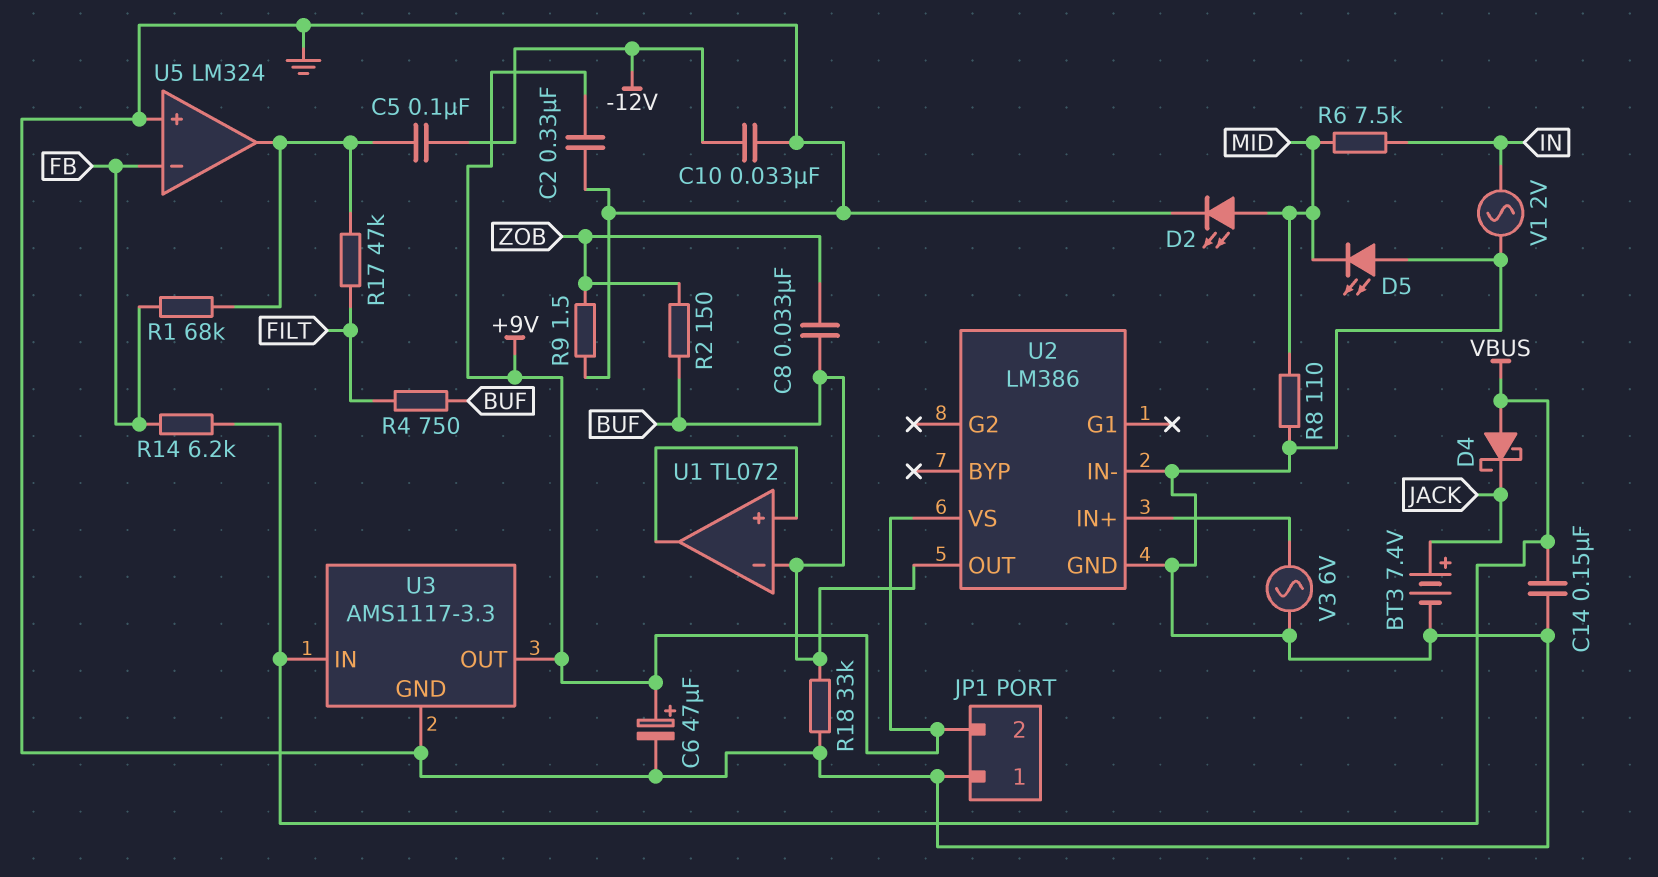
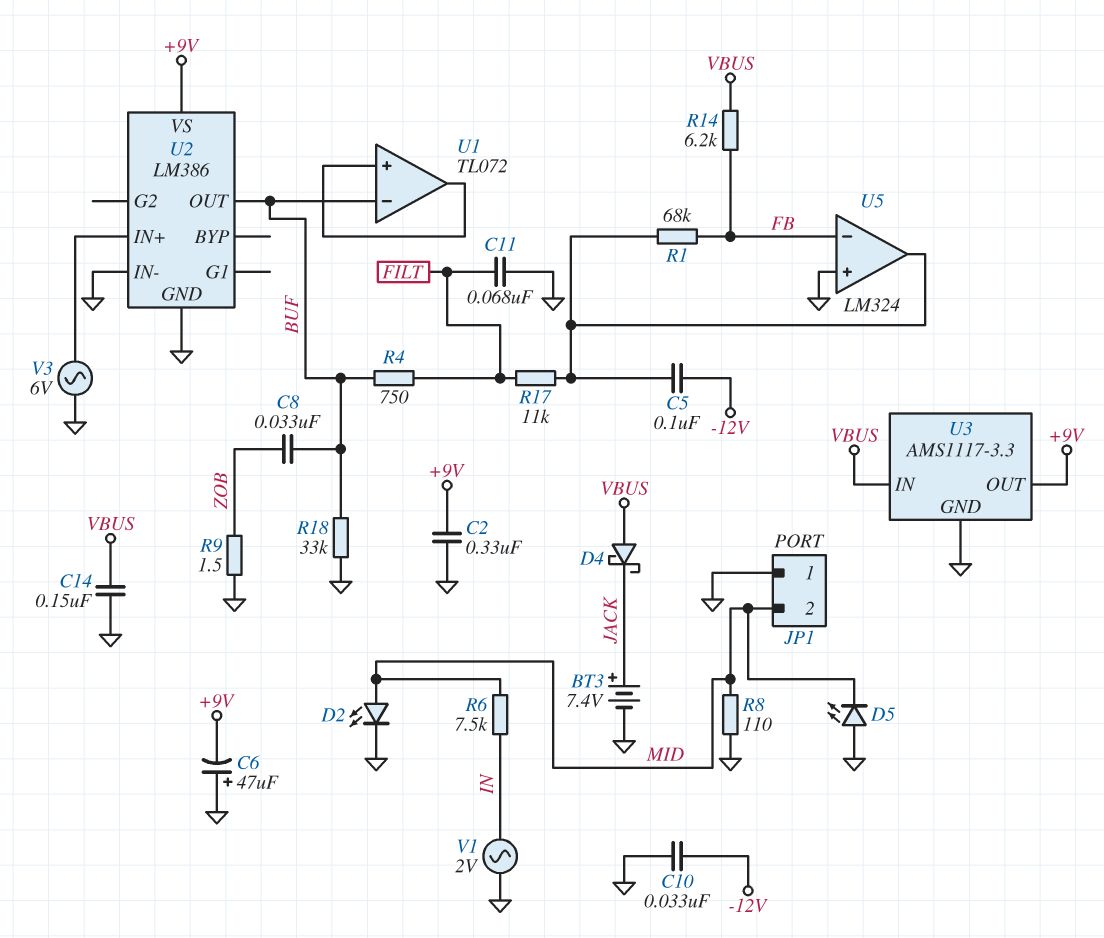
C6: 47uF (plus +9V, minus GND) -> 47uF (plus GND, minus +9V)
C11: none -> 68nF (FILT, GND)
JP1 pin 2: +9V -> MID
R2: 150 (BUF, ZOB) -> none
R17: 47k (FILT, U5/out) -> 11k (FILT, U5/out)

